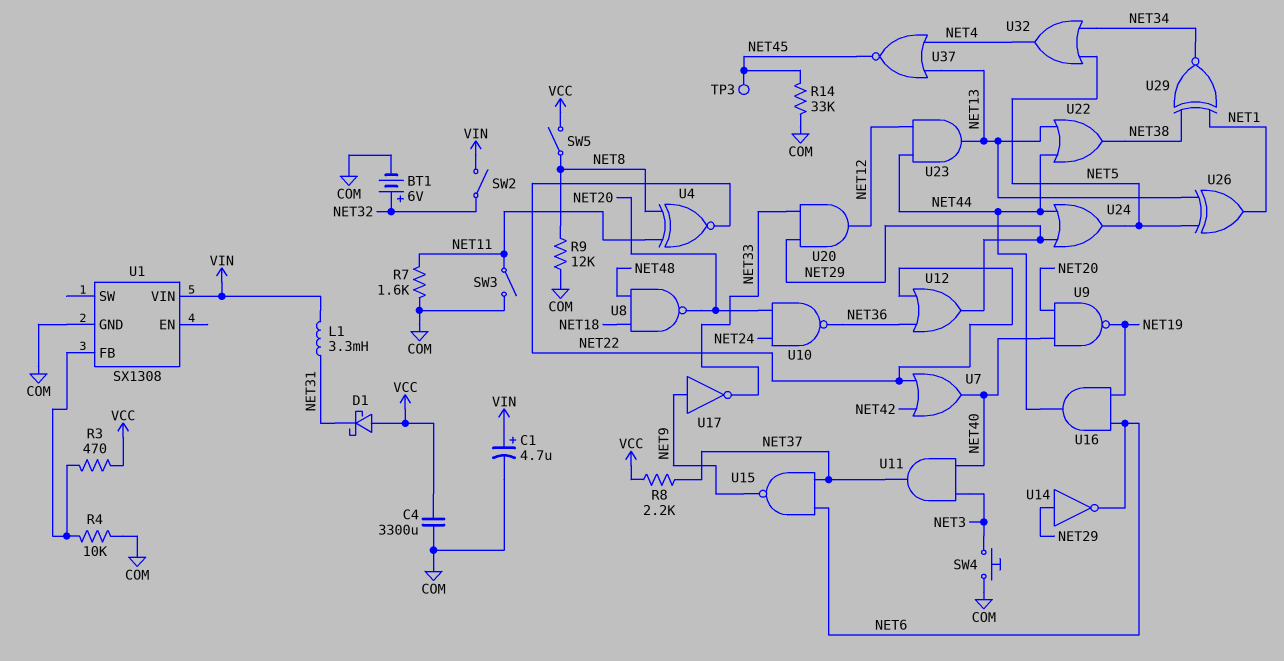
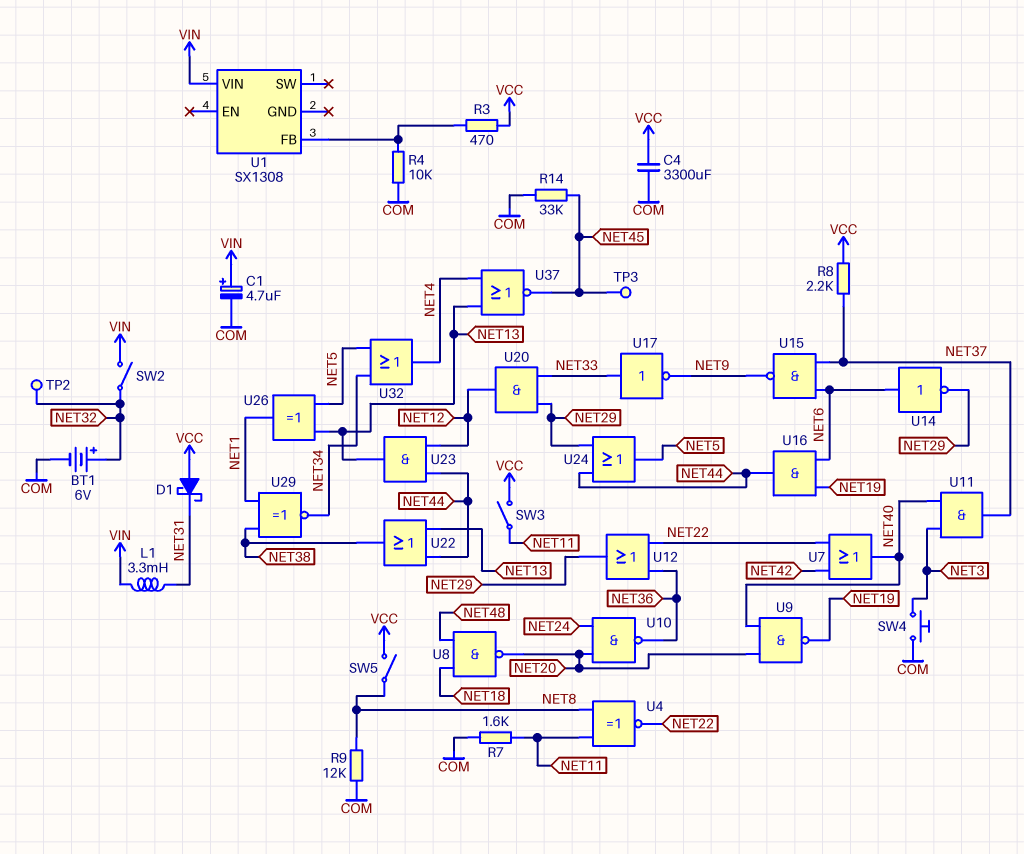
SW3: switch (COM, NET11) -> switch (NET11, VCC)
TP2: none -> test point (NET32)
U1 pin GND: COM -> none
U14: NOT (in NET29, out NET6) -> NOT (in NET6, out NET29)
U17: NOT (in NET9, out NET33) -> NOT (in NET33, out NET9)

